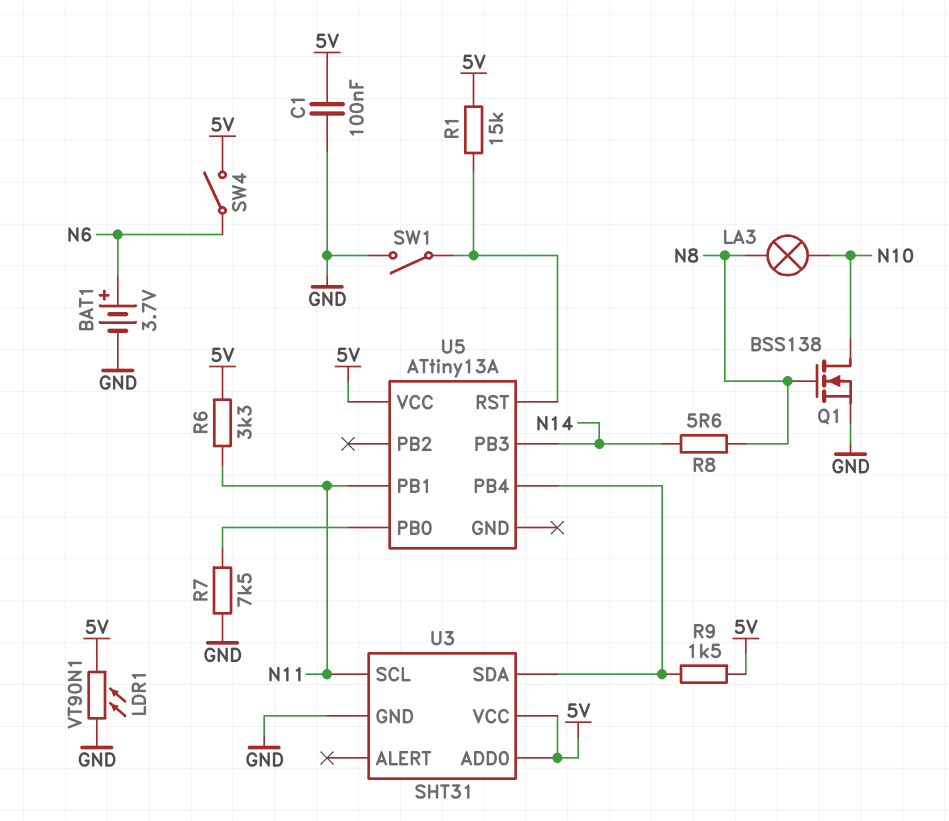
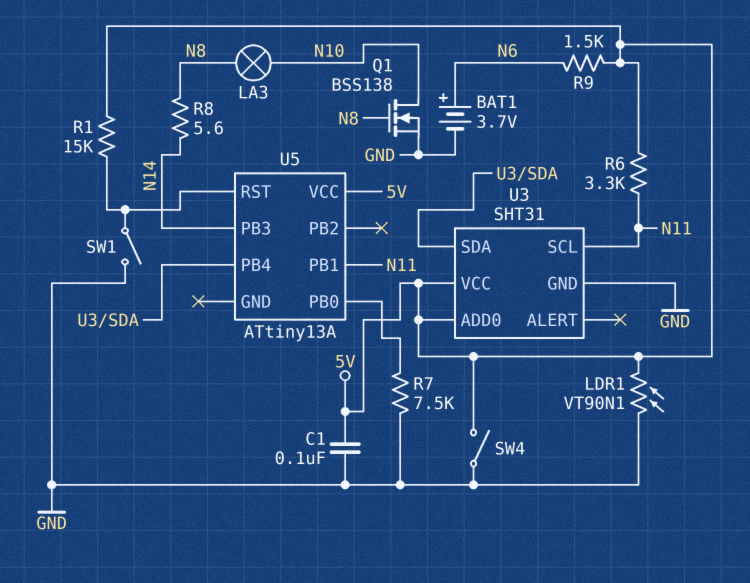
R9: 1.5k (5V, U3/SDA) -> 1.5k (5V, N6)
SW4: switch (5V, N6) -> switch (5V, GND)

